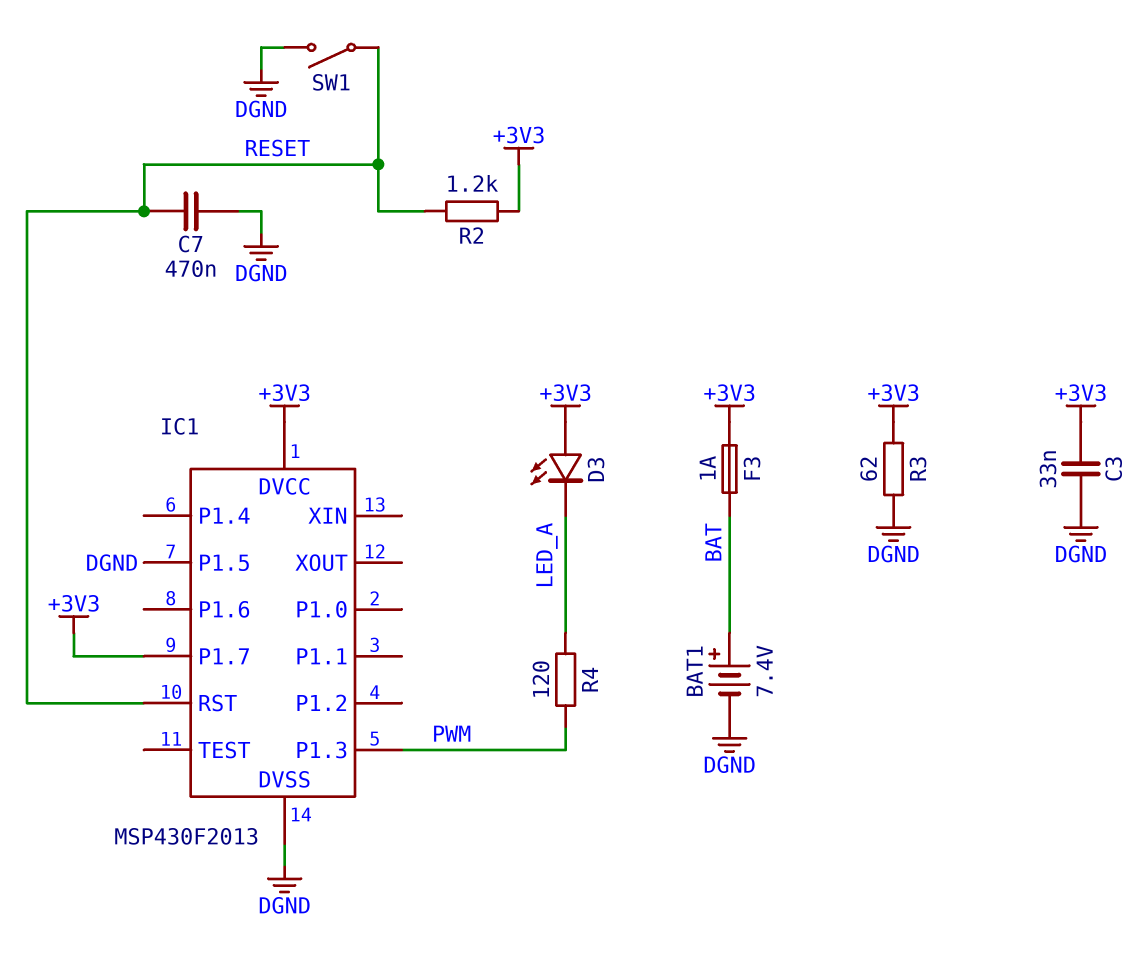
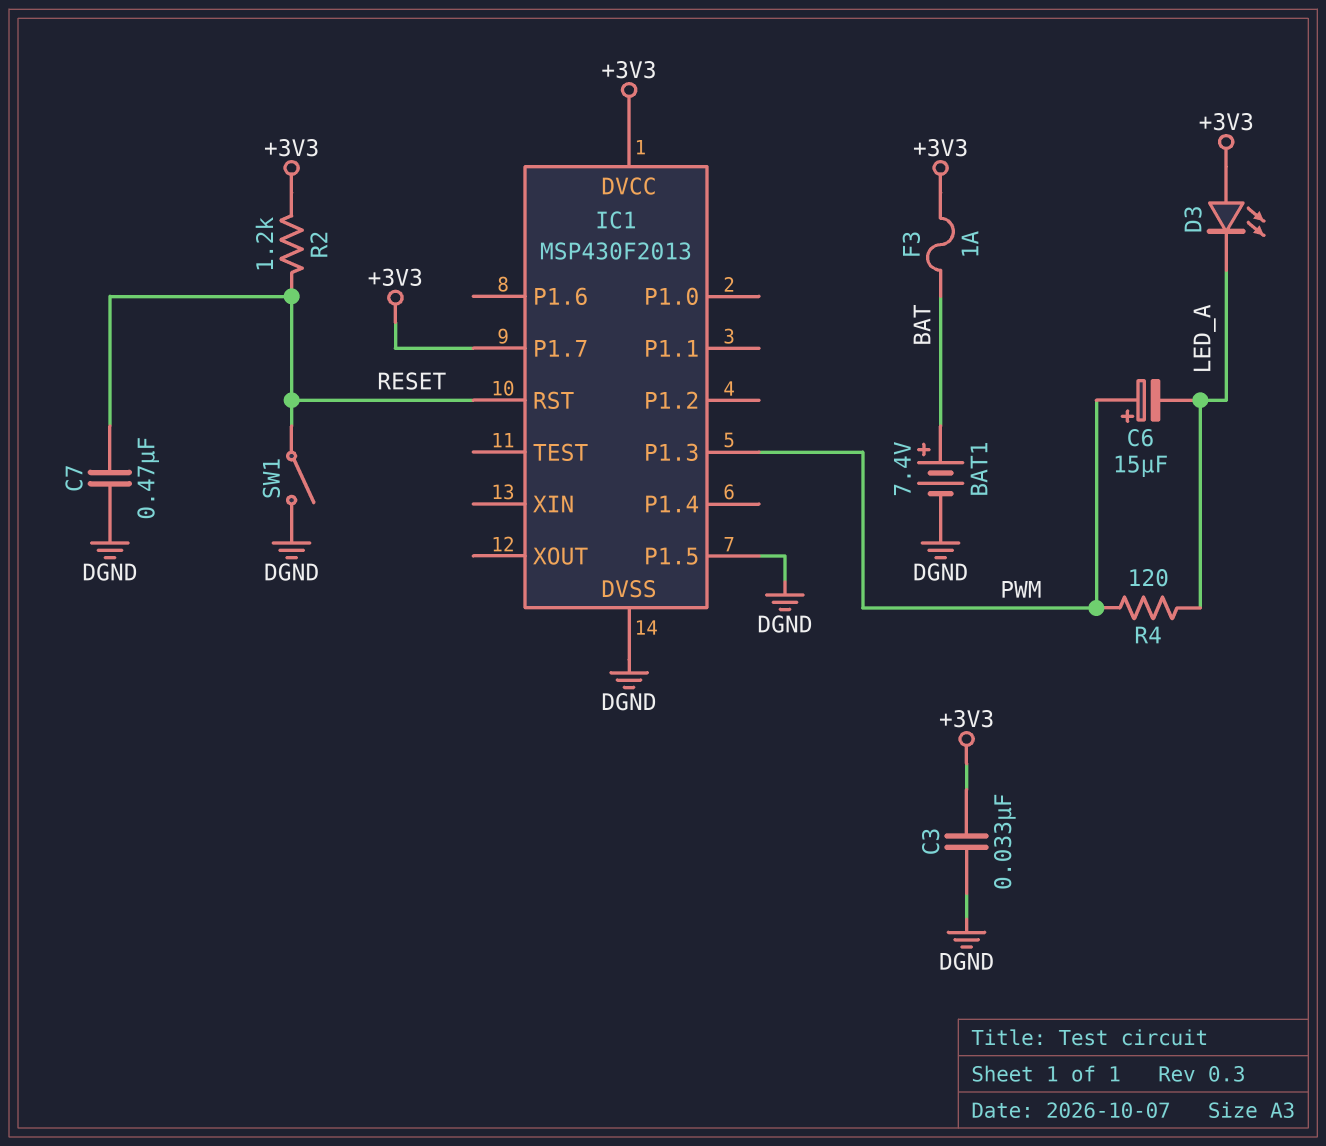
C6: none -> 15uF (plus PWM, minus LED_A)
R3: 62 (+3V3, DGND) -> none

